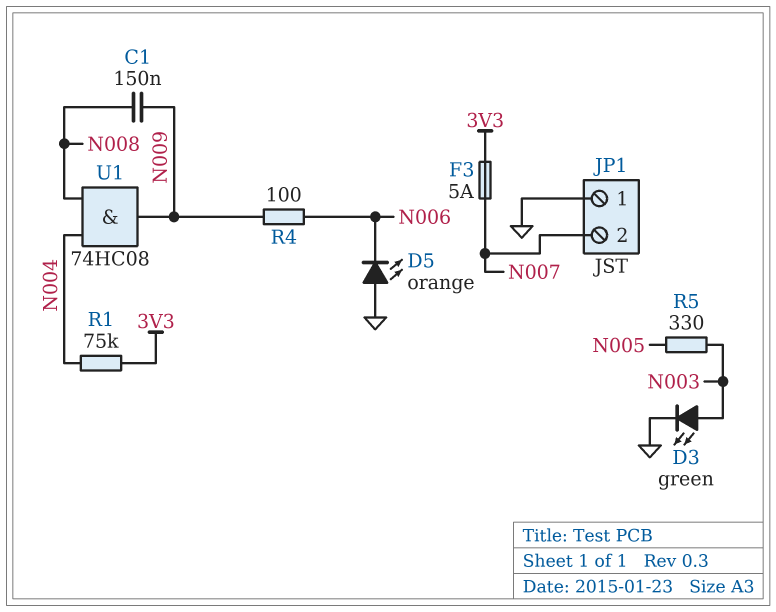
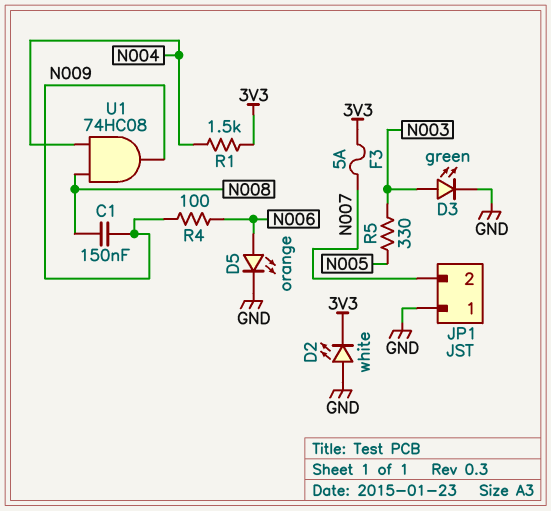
D2: none -> LED white (A GND, K 3V3)
D5: LED orange (A GND, K N006) -> LED orange (A N006, K GND)
R1: 75k (3V3, N004) -> 1.5k (3V3, N004)

